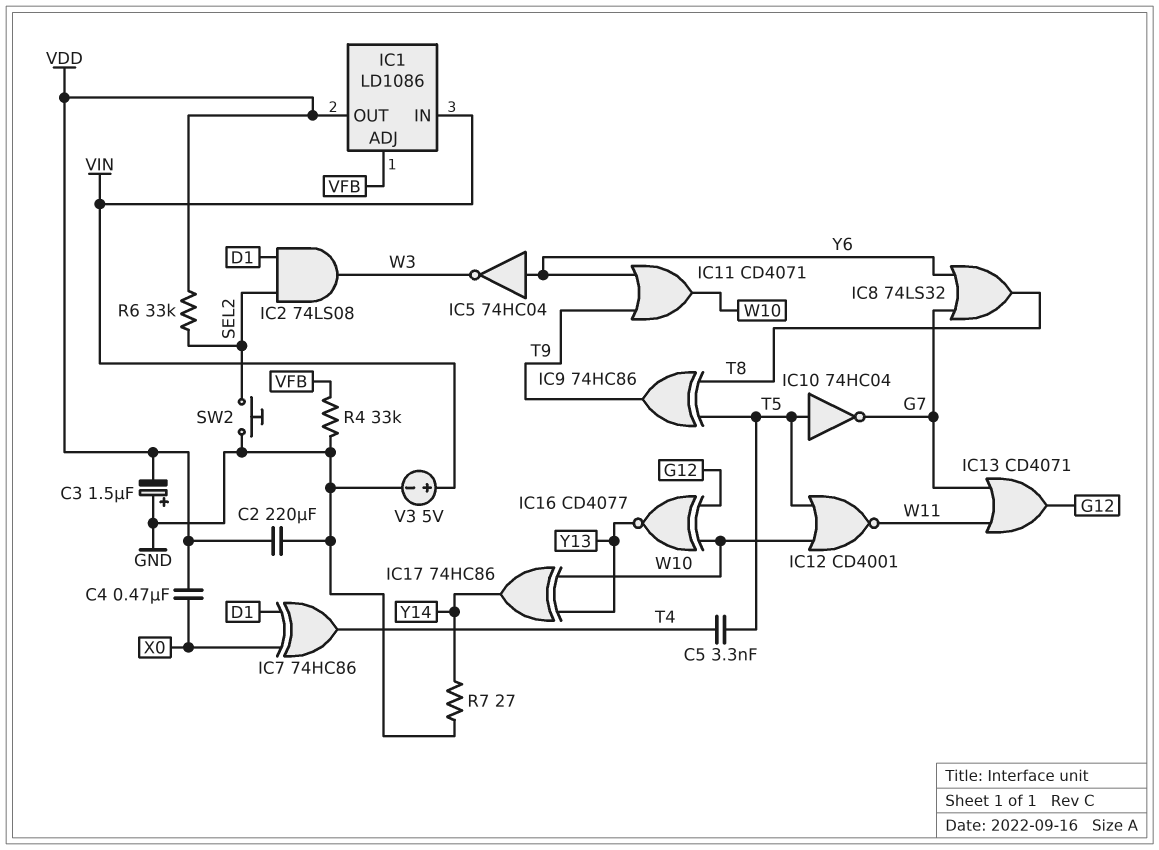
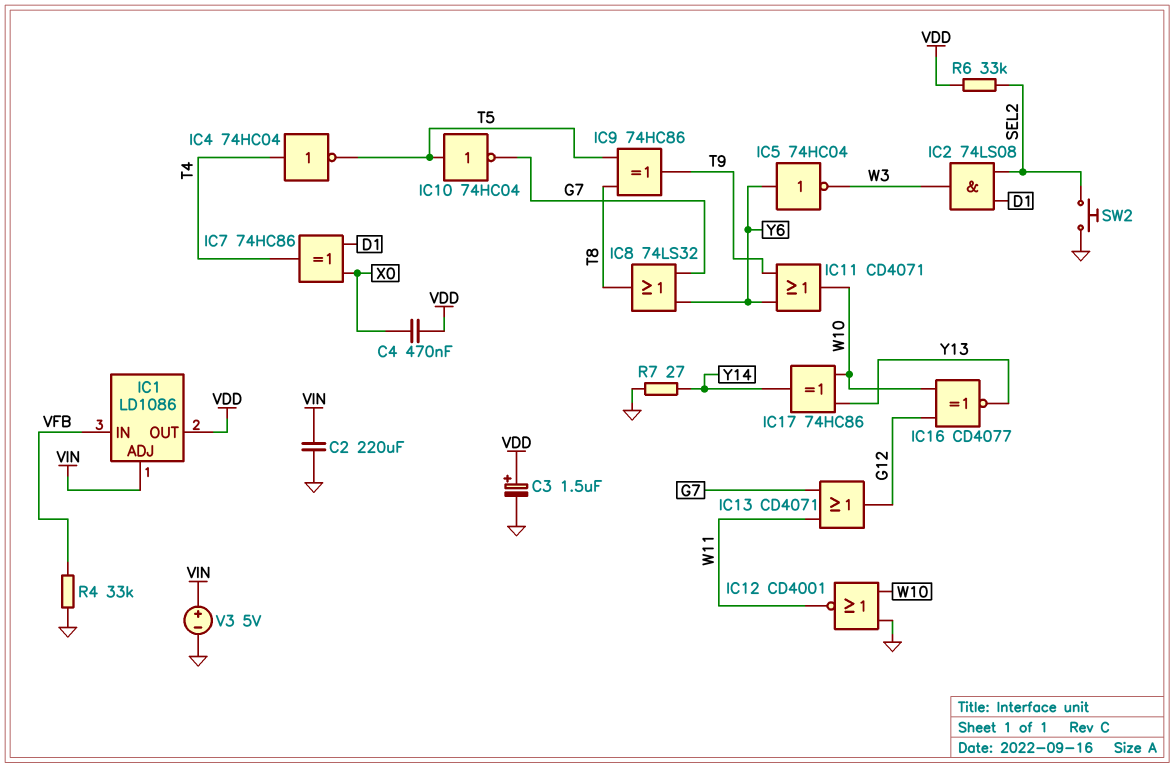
C2: 220uF (GND, VDD) -> 220uF (GND, VIN)
C3: 1.5uF (plus GND, minus VDD) -> 1.5uF (plus VDD, minus GND)
C5: 3.3nF (T4, T5) -> none
IC1 pin ADJ: VFB -> VIN
IC1 pin IN: VIN -> VFB
IC4: none -> NOT 74HC04 (in T4, out T5)
IC12: NOR CD4001 (in T5, in W10, out W11) -> NOR CD4001 (in GND, in W10, out W11)

